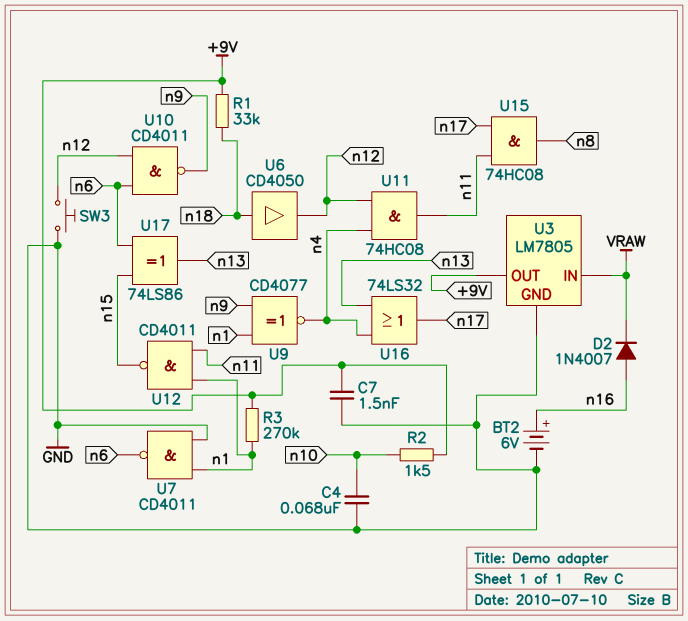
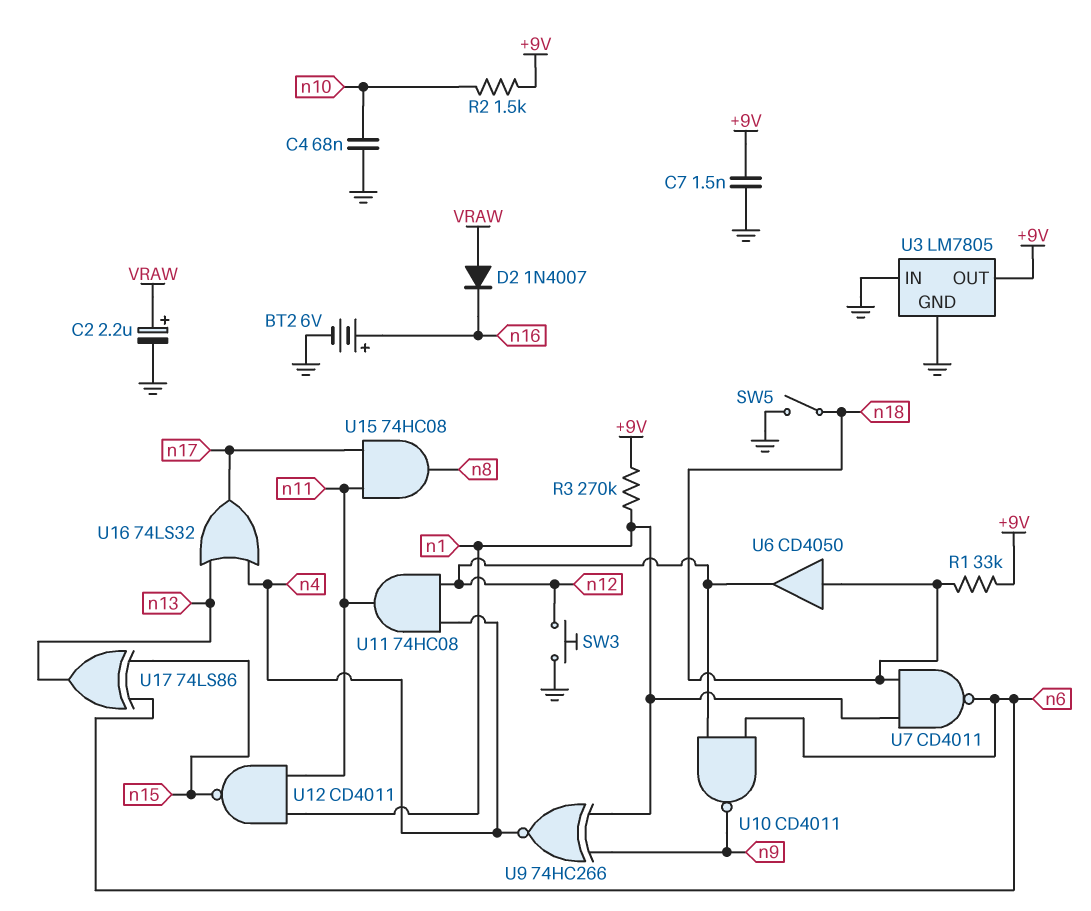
C2: none -> 2.2uF (plus VRAW, minus GND)
D2: diode 1N4007 (A n16, K VRAW) -> diode 1N4007 (A VRAW, K n16)
SW5: none -> switch (GND, n18)
U3 pin IN: VRAW -> GND
U7: NAND CD4011 (in GND, in n1, out n6) -> NAND CD4011 (in n1, in n18, out n6)
U9: XNOR CD4077 (in n1, in n9, out n4) -> XNOR 74HC266 (in n1, in n9, out n4)

